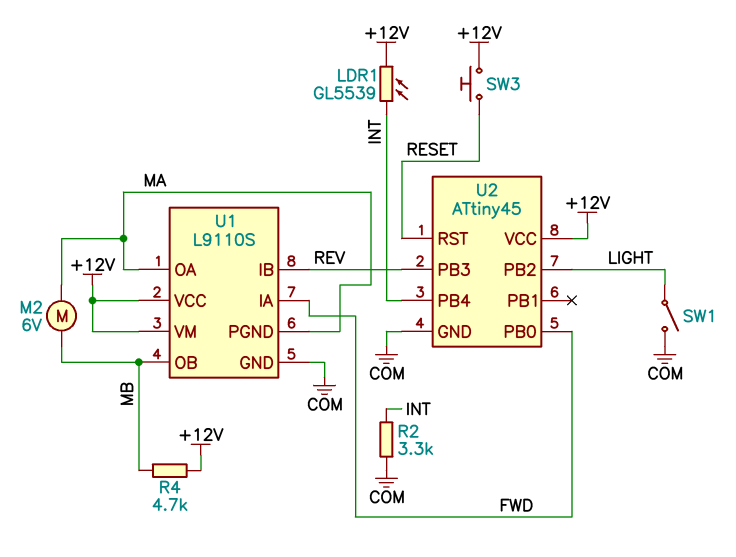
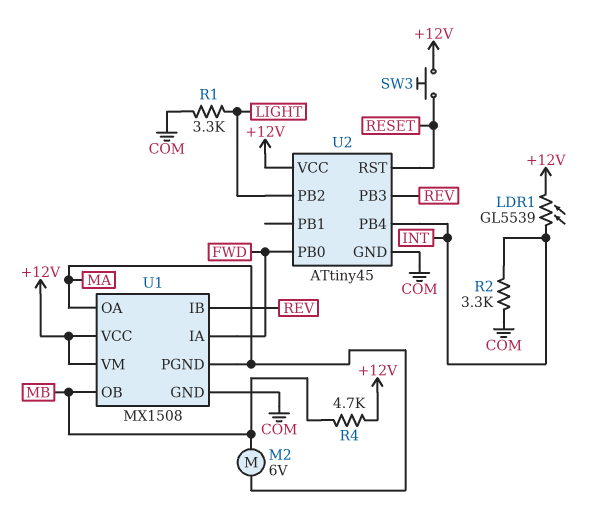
R1: none -> 3.3k (COM, LIGHT)
SW1: switch (COM, LIGHT) -> none
U1: L9110S -> MX1508

